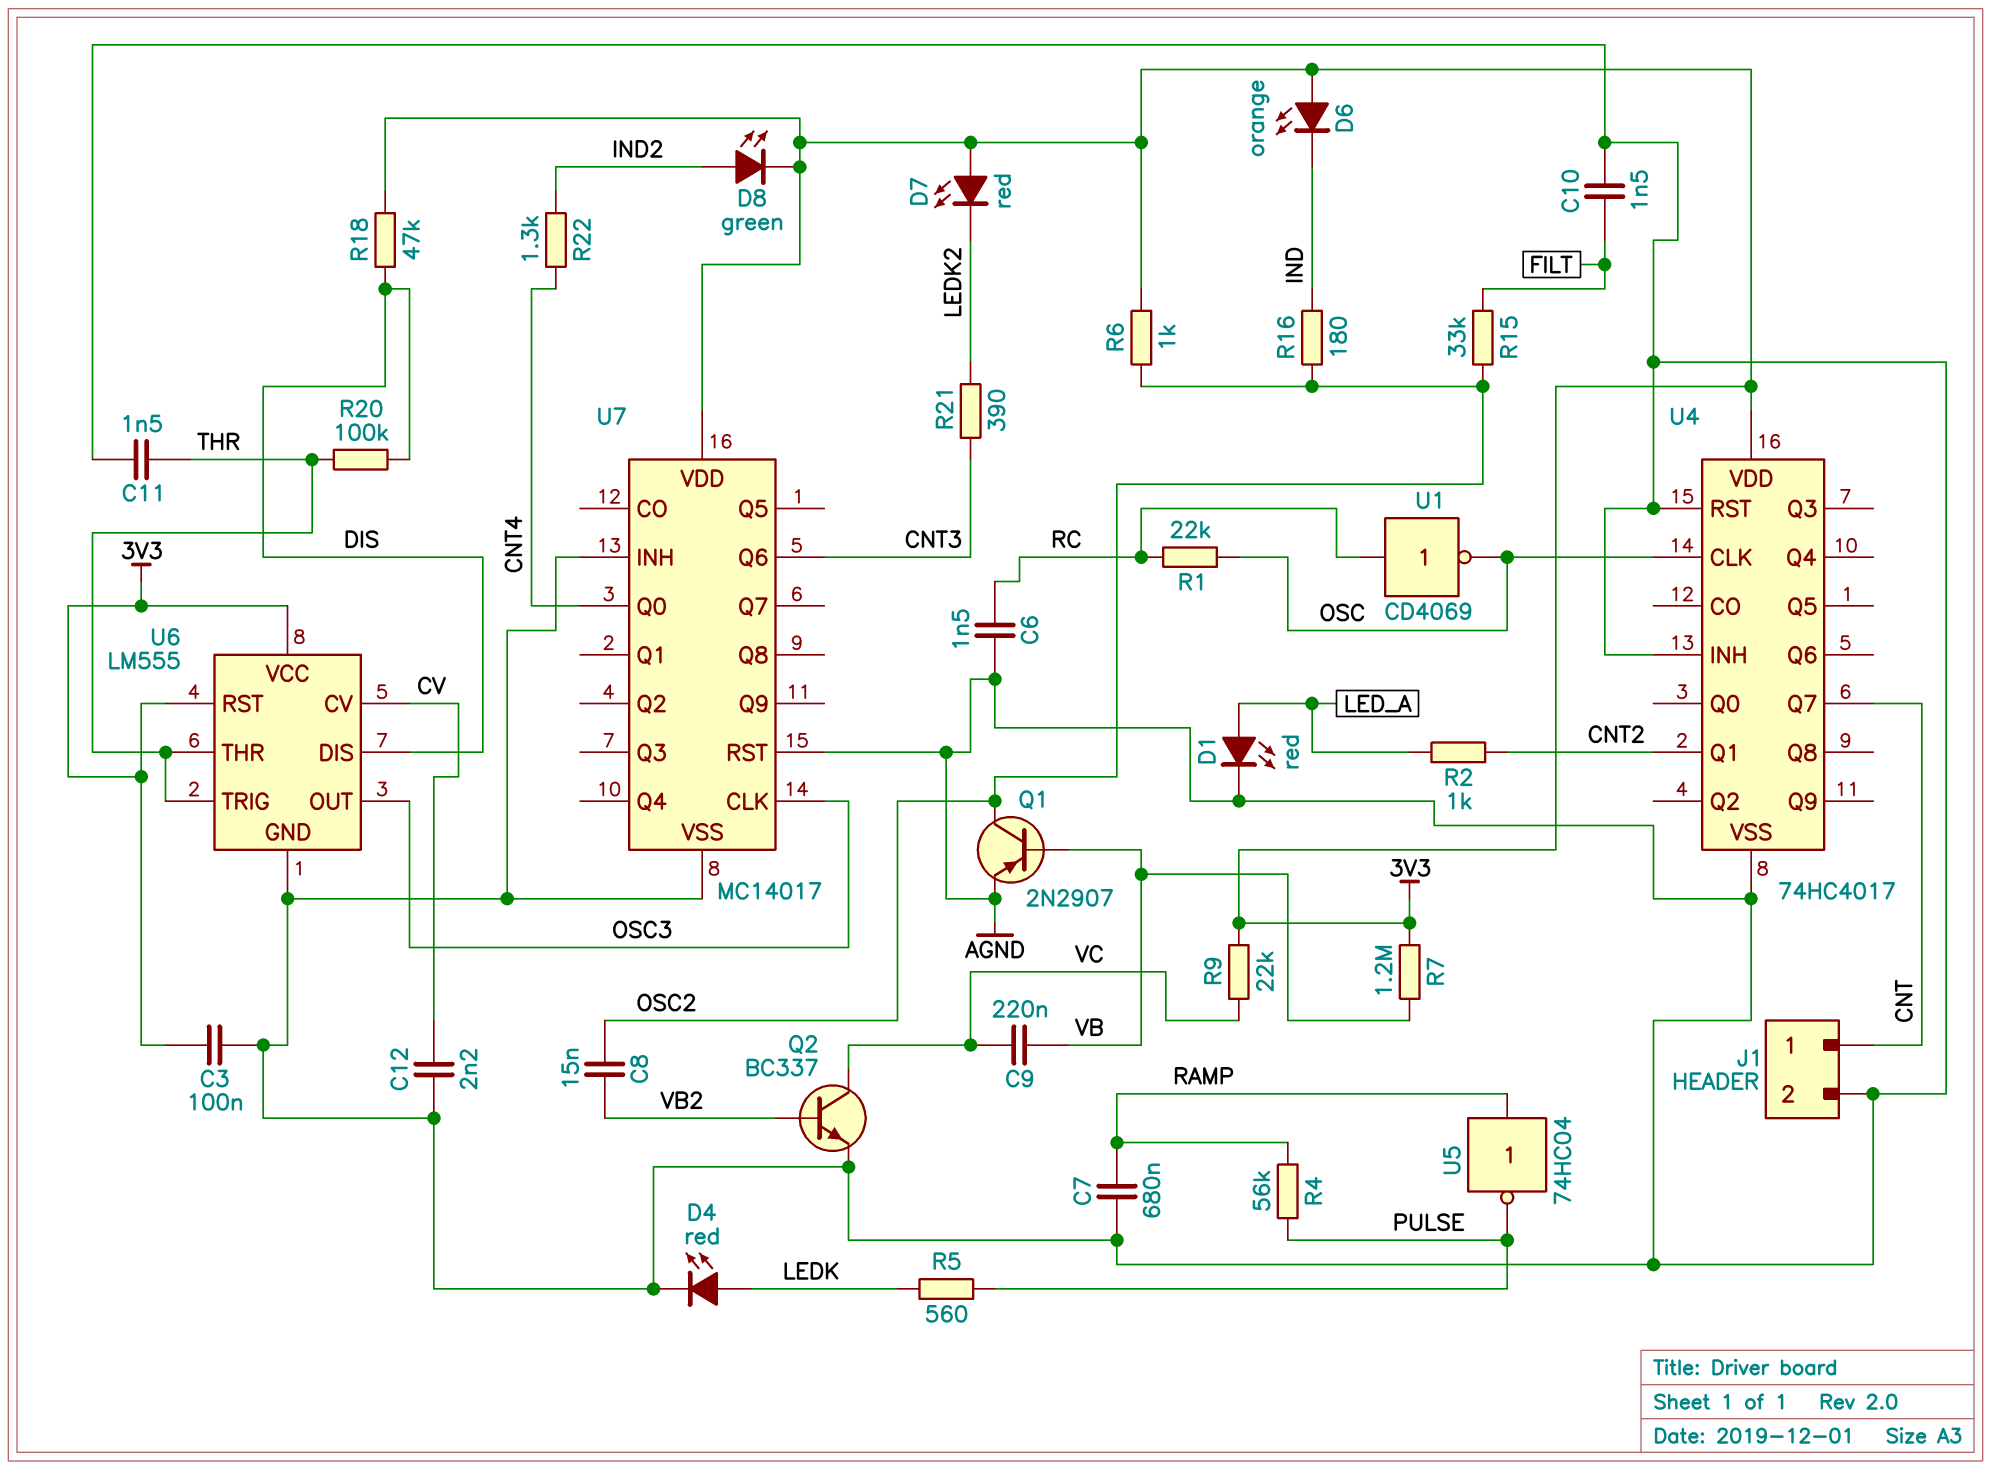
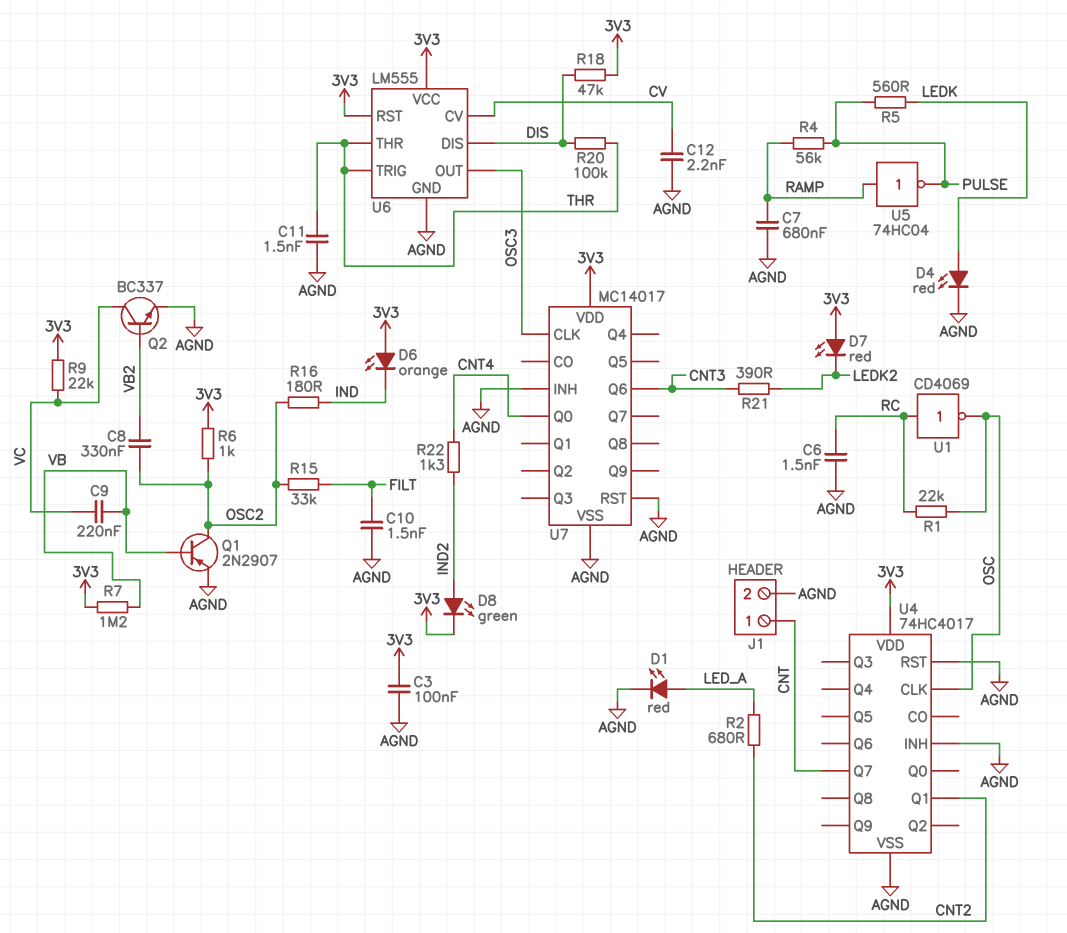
C8: 15nF (OSC2, VB2) -> 330nF (OSC2, VB2)
R2: 1k (CNT2, LED_A) -> 680 (CNT2, LED_A)

